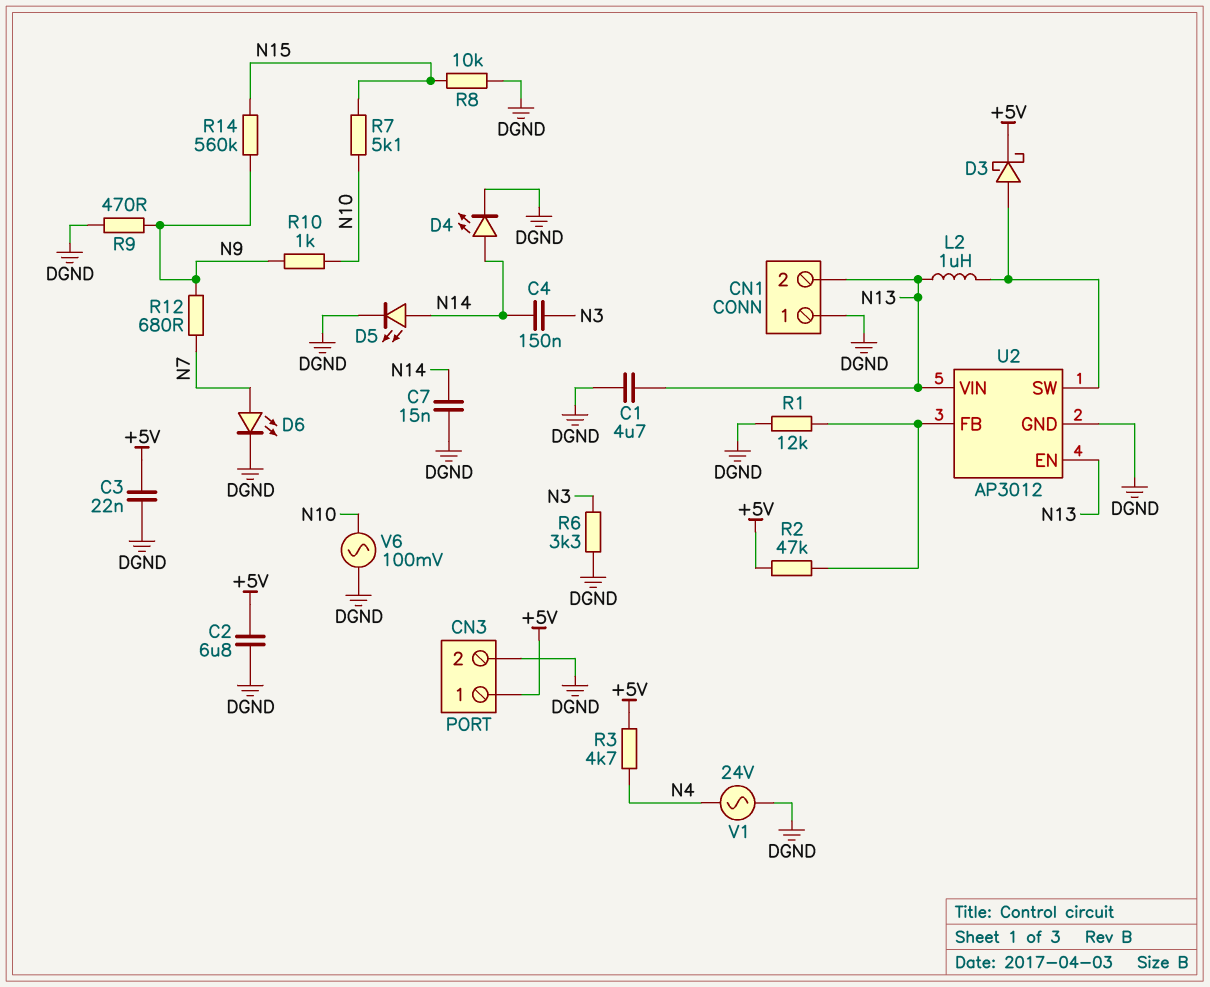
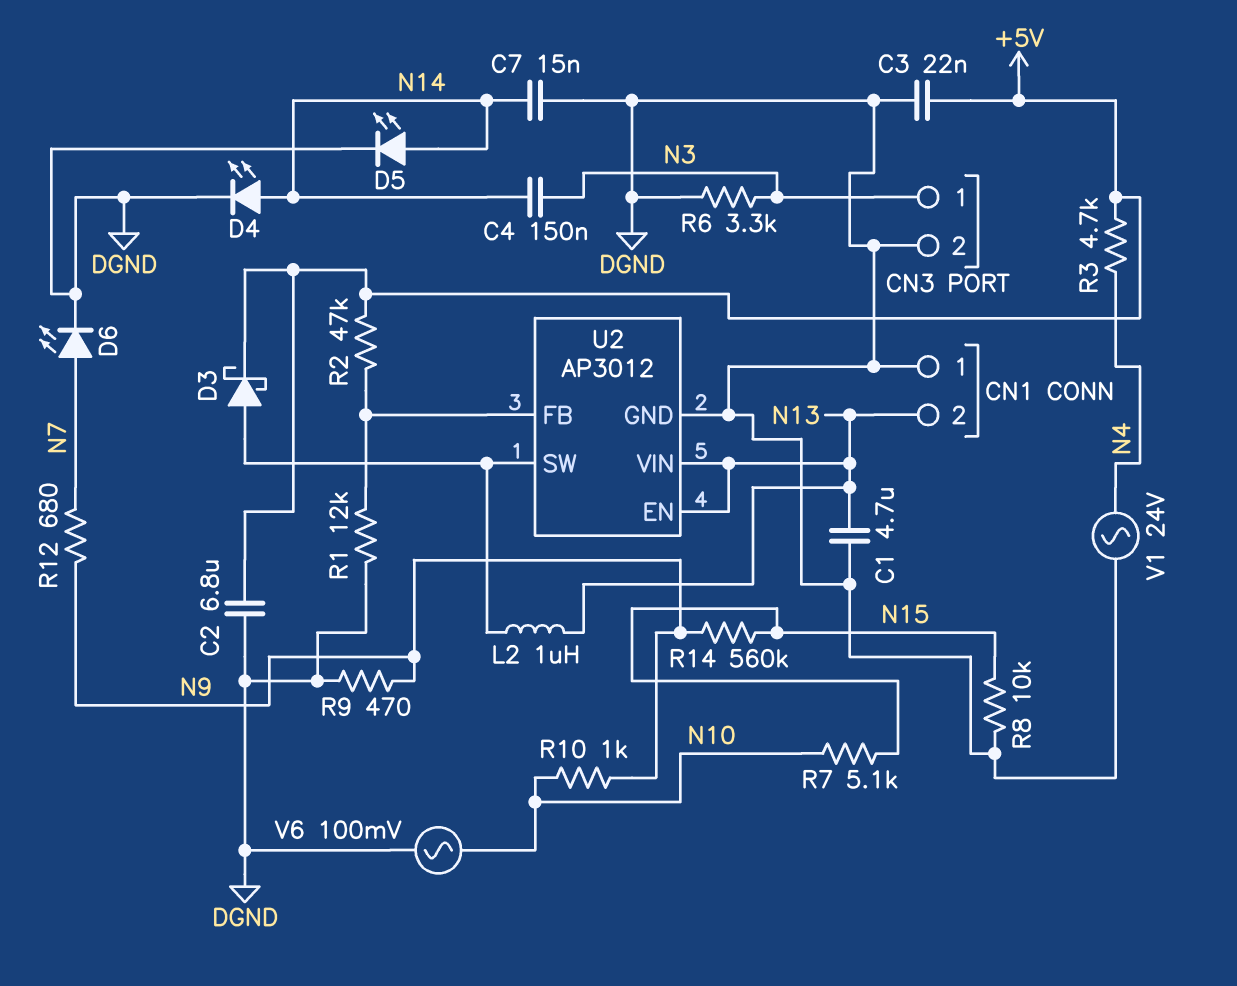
CN3 pin 1: +5V -> N3

